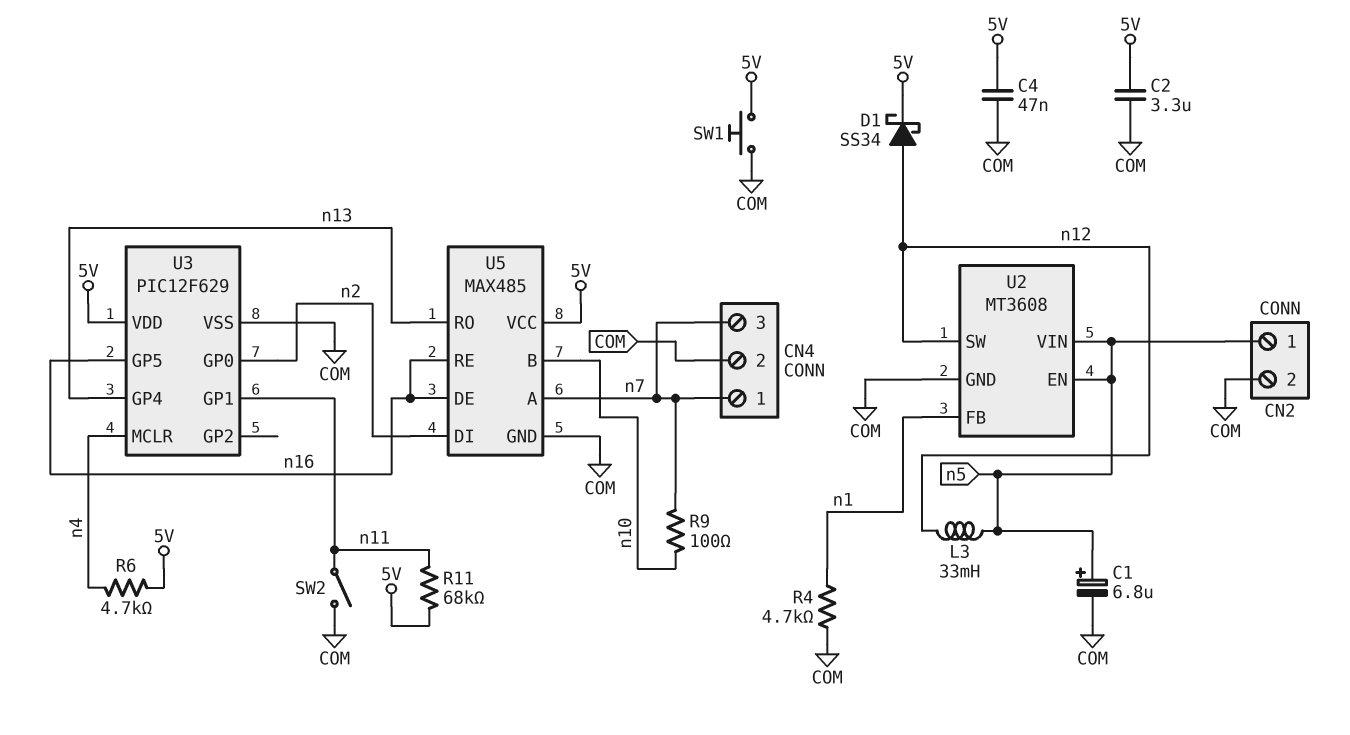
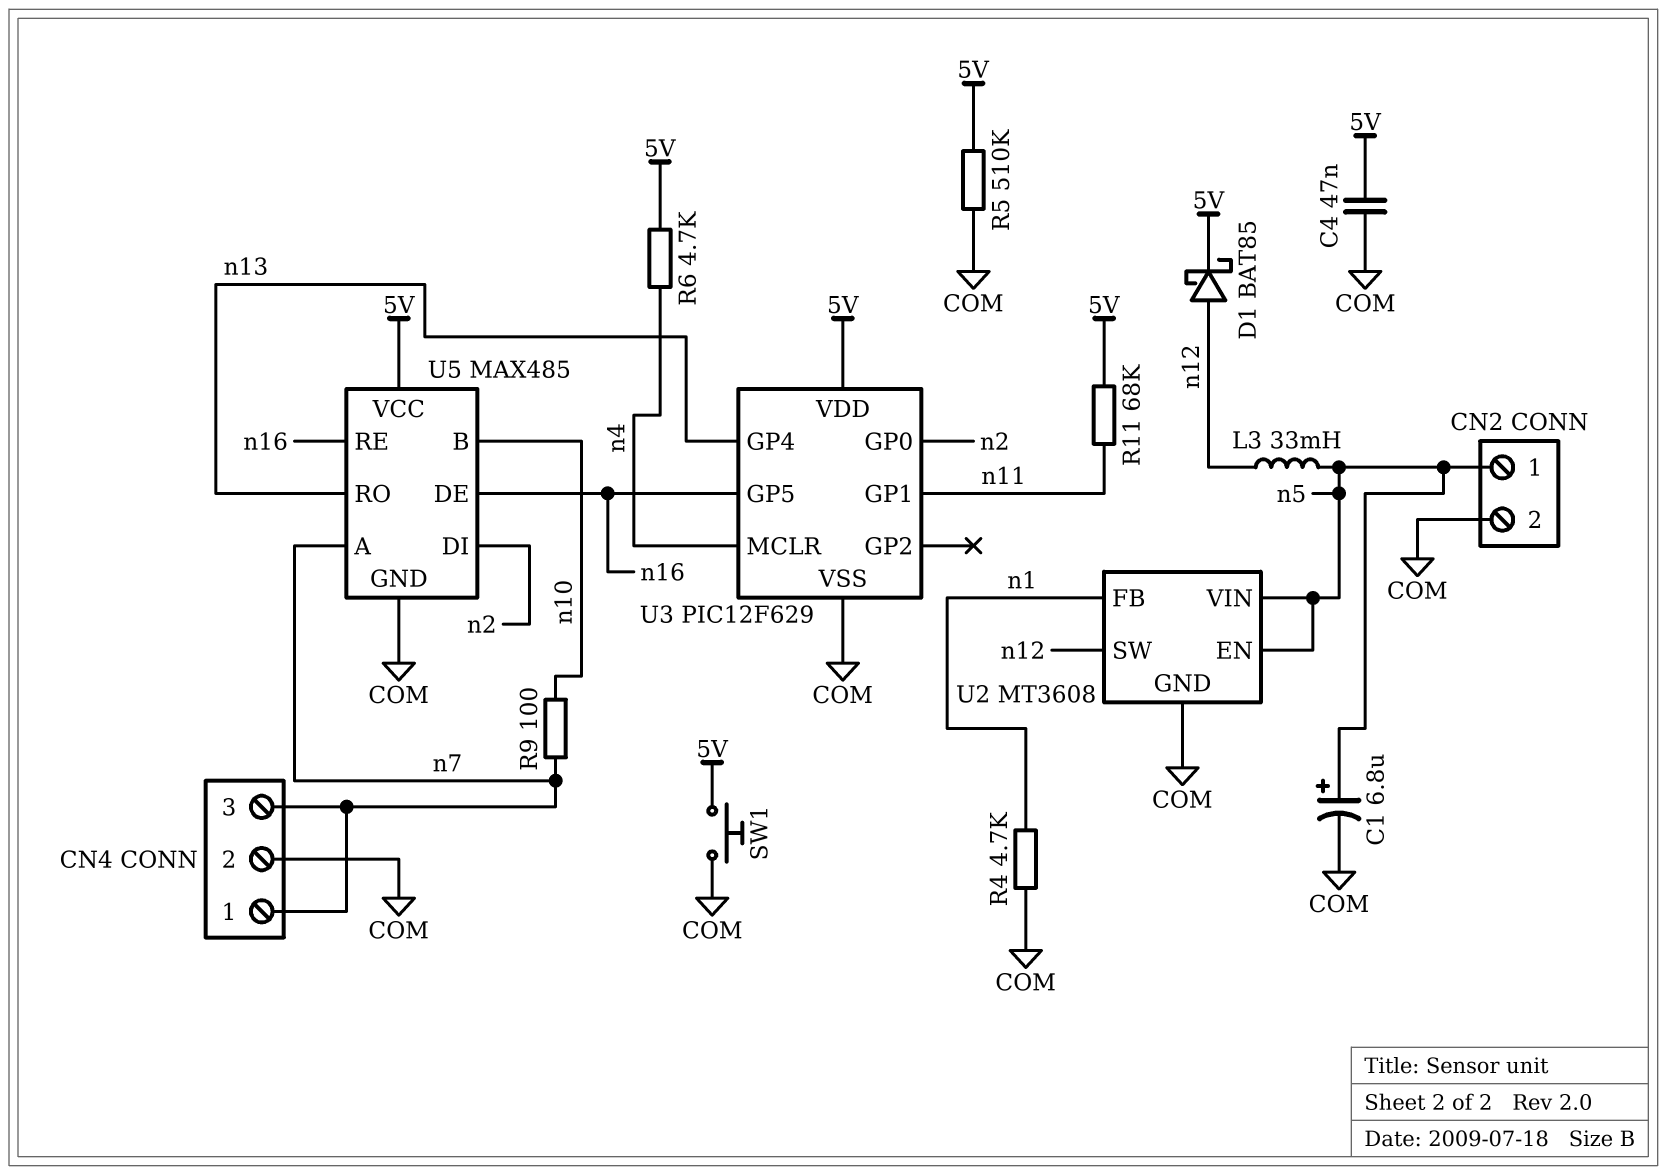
C2: 3.3uF (5V, COM) -> none
D1: schottky SS34 (A n12, K 5V) -> schottky BAT85 (A n12, K 5V)
R5: none -> 510k (5V, COM)
SW2: switch (COM, n11) -> none

